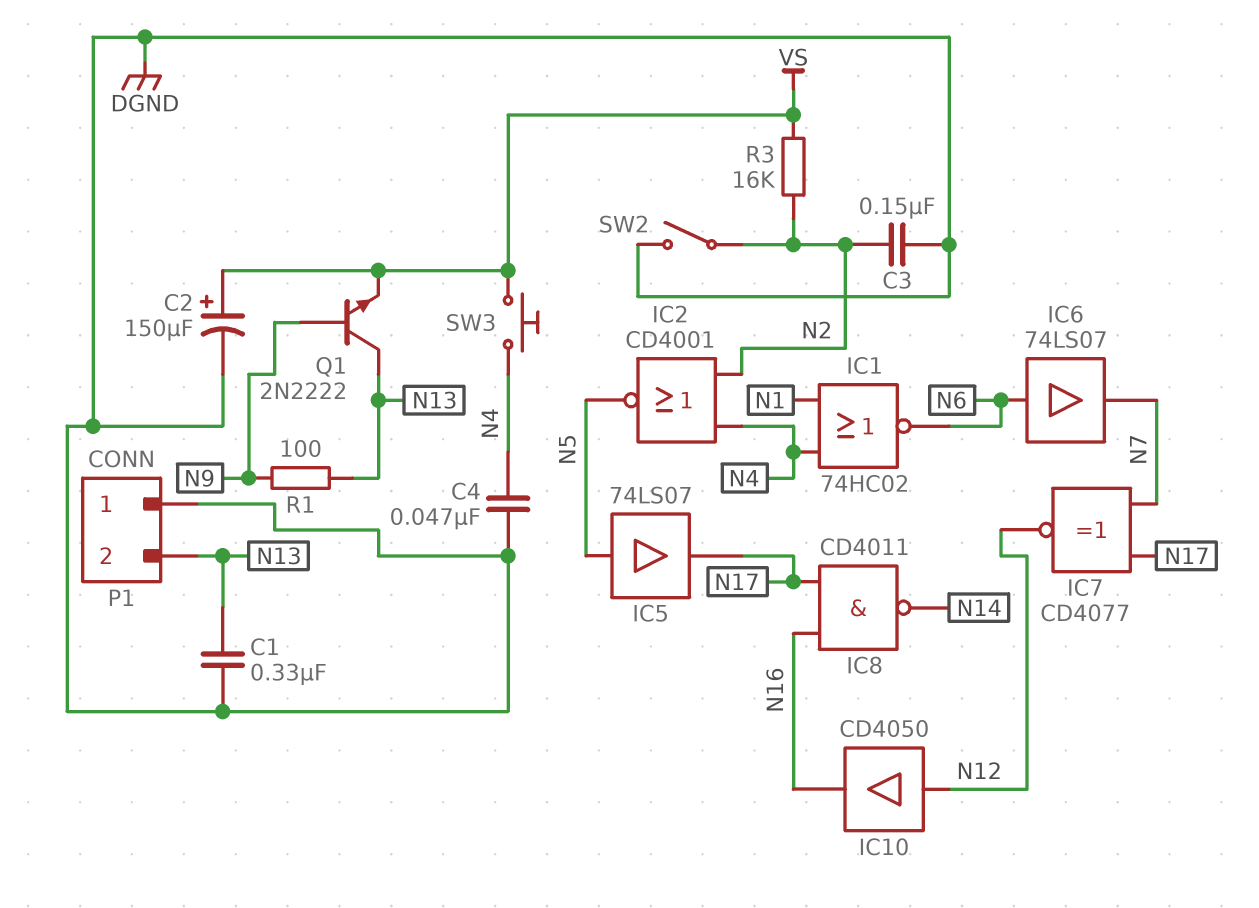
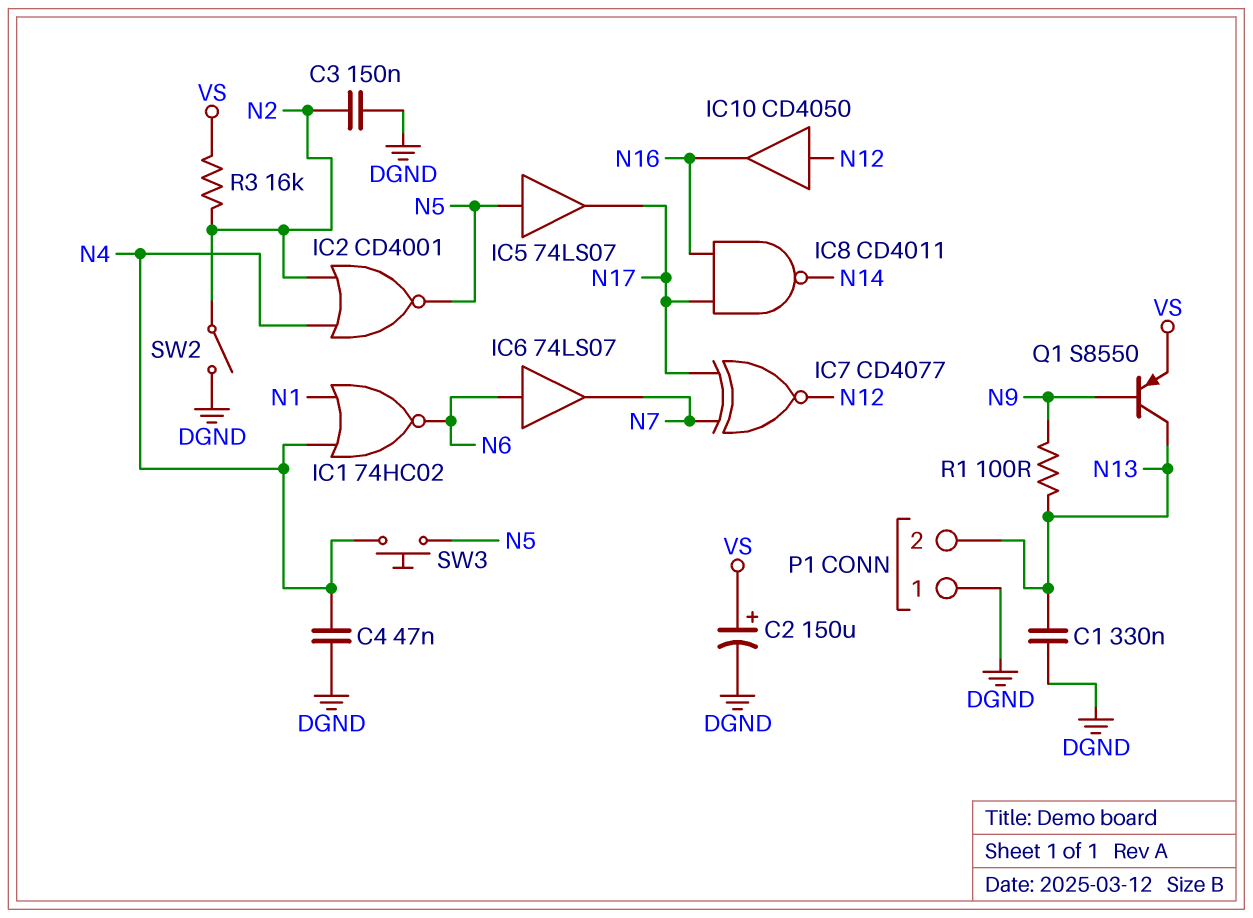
Q1: NPN 2N2222 (B N9, C N13, E VS) -> PNP S8550 (B N9, C N13, E VS)
SW3: button (N4, VS) -> button (N4, N5)

